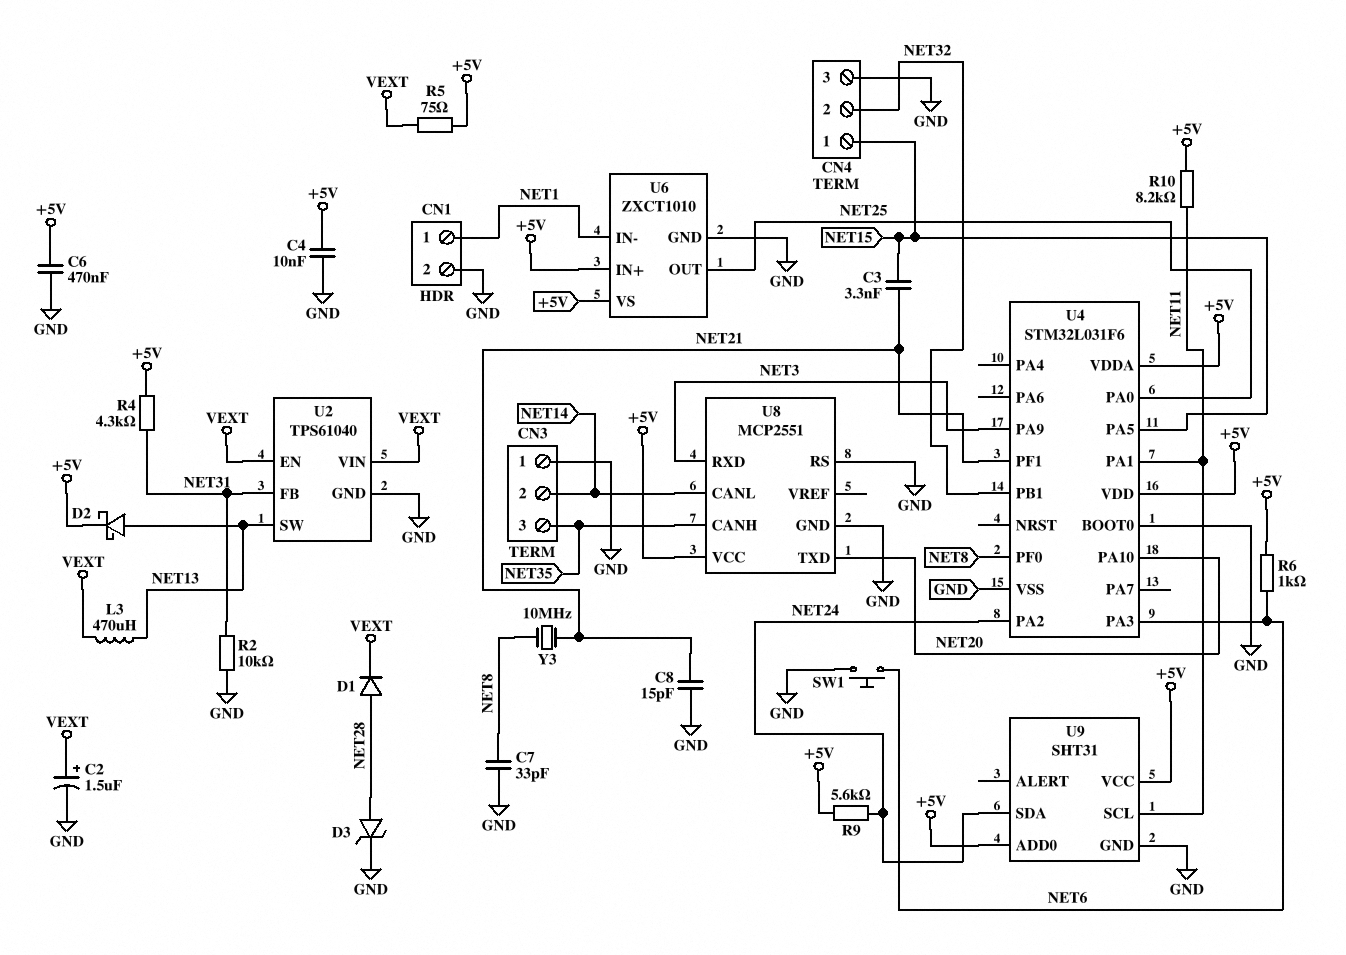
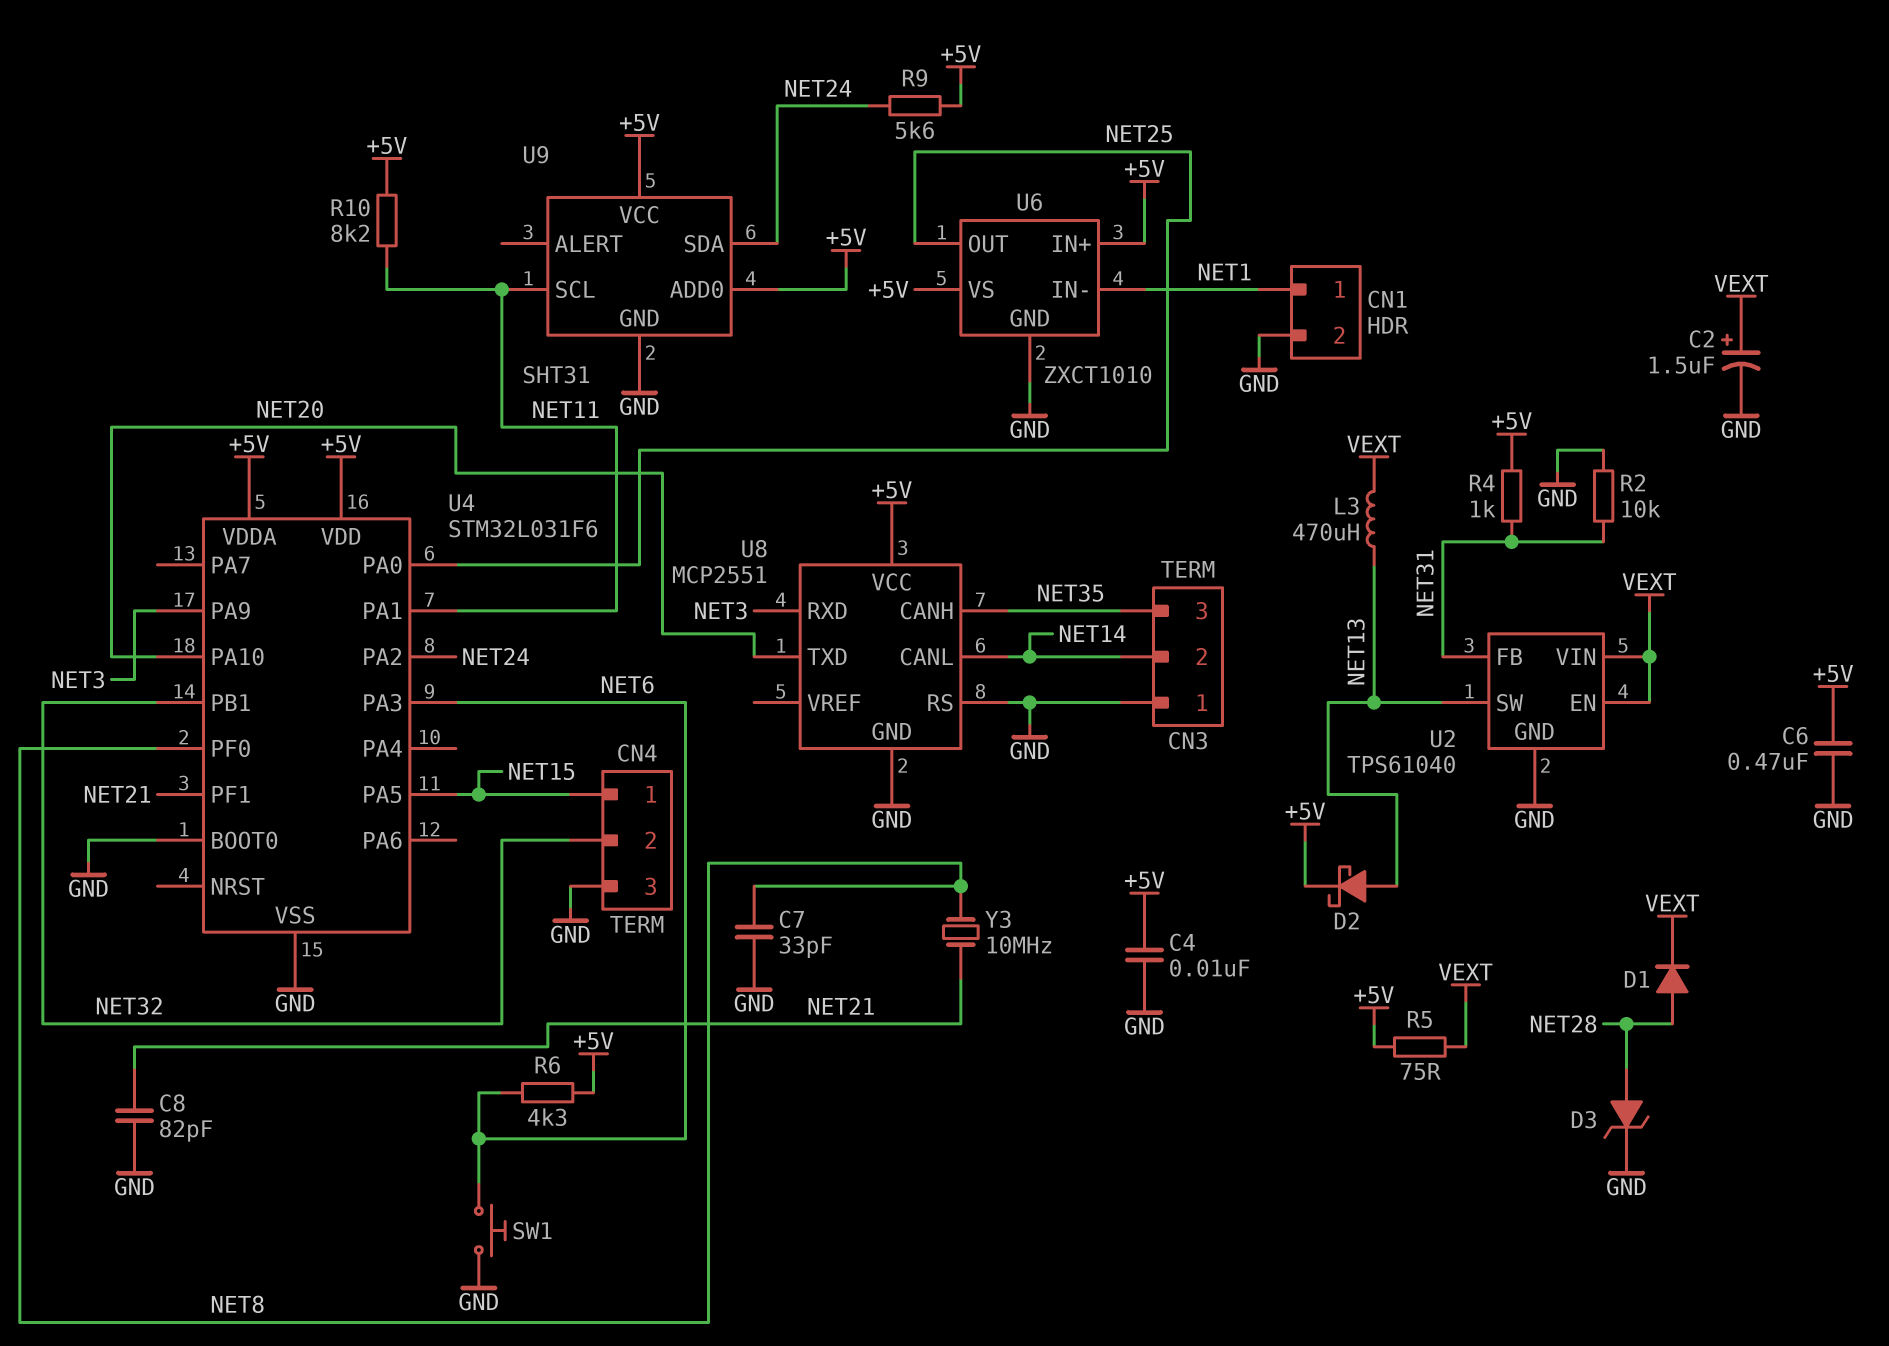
C3: 3.3nF (NET15, NET21) -> none
C8: 15pF (GND, NET21) -> 82pF (GND, NET21)
R4: 4.3k (+5V, NET31) -> 1k (+5V, NET31)
R6: 1k (+5V, NET6) -> 4.3k (+5V, NET6)

